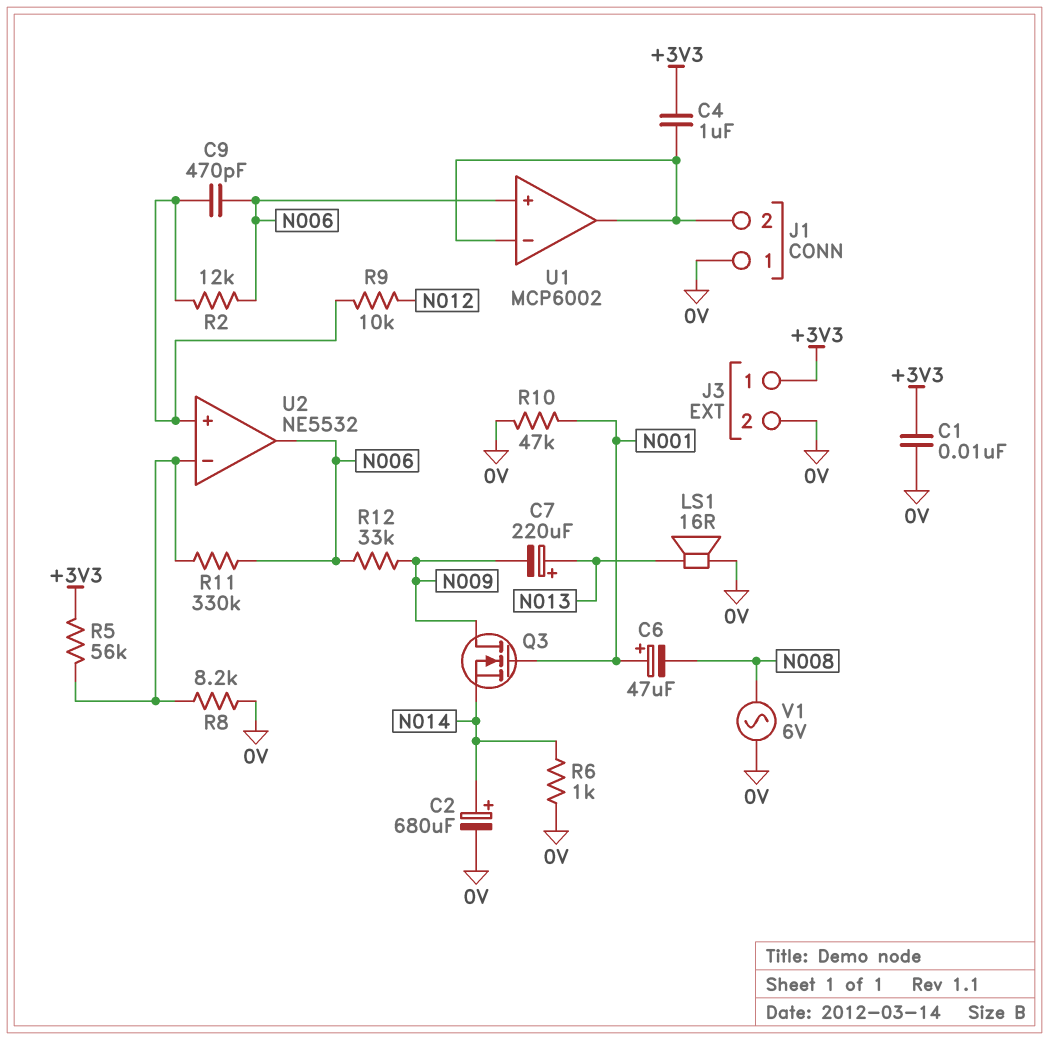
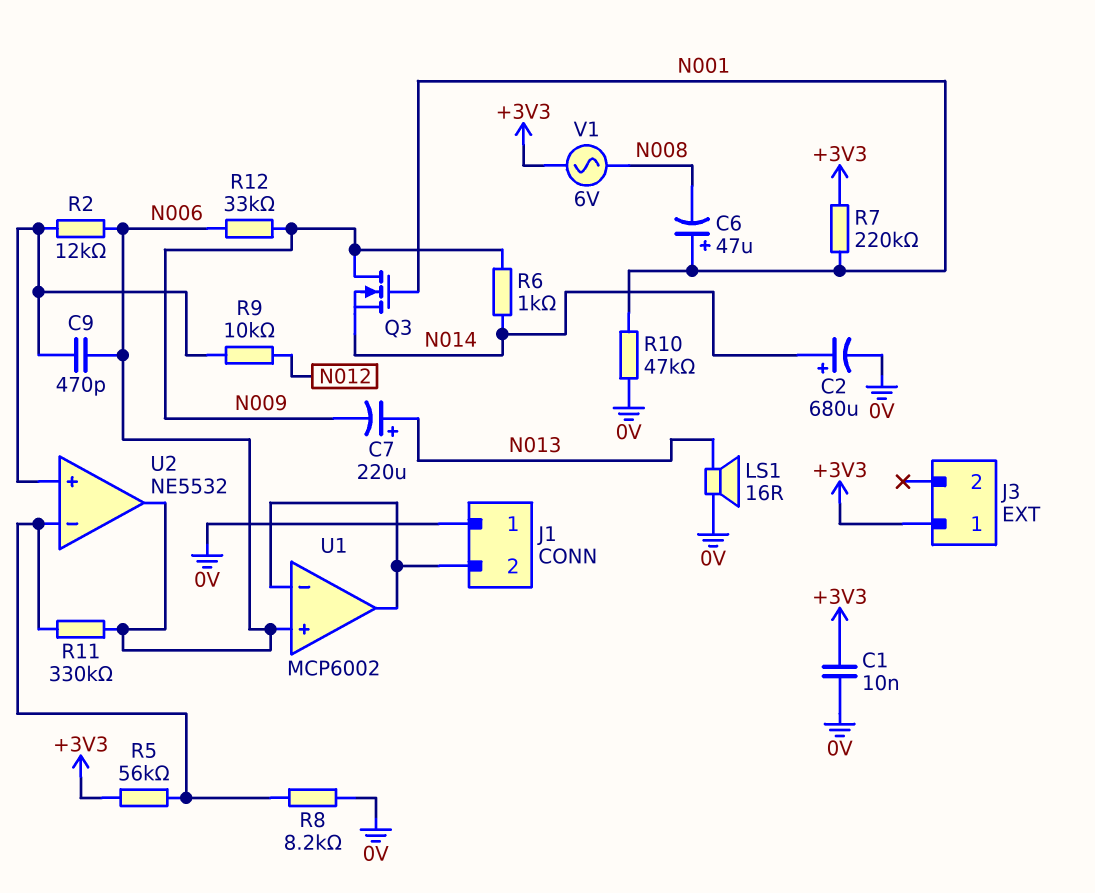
C4: 1uF (+3V3, J1/2) -> none
J3 pin 2: 0V -> none
R6: 1k (0V, N014) -> 1k (N009, N014)
R7: none -> 220k (+3V3, N001)
V1: AC 6V (0V, N008) -> AC 6V (+3V3, N008)

